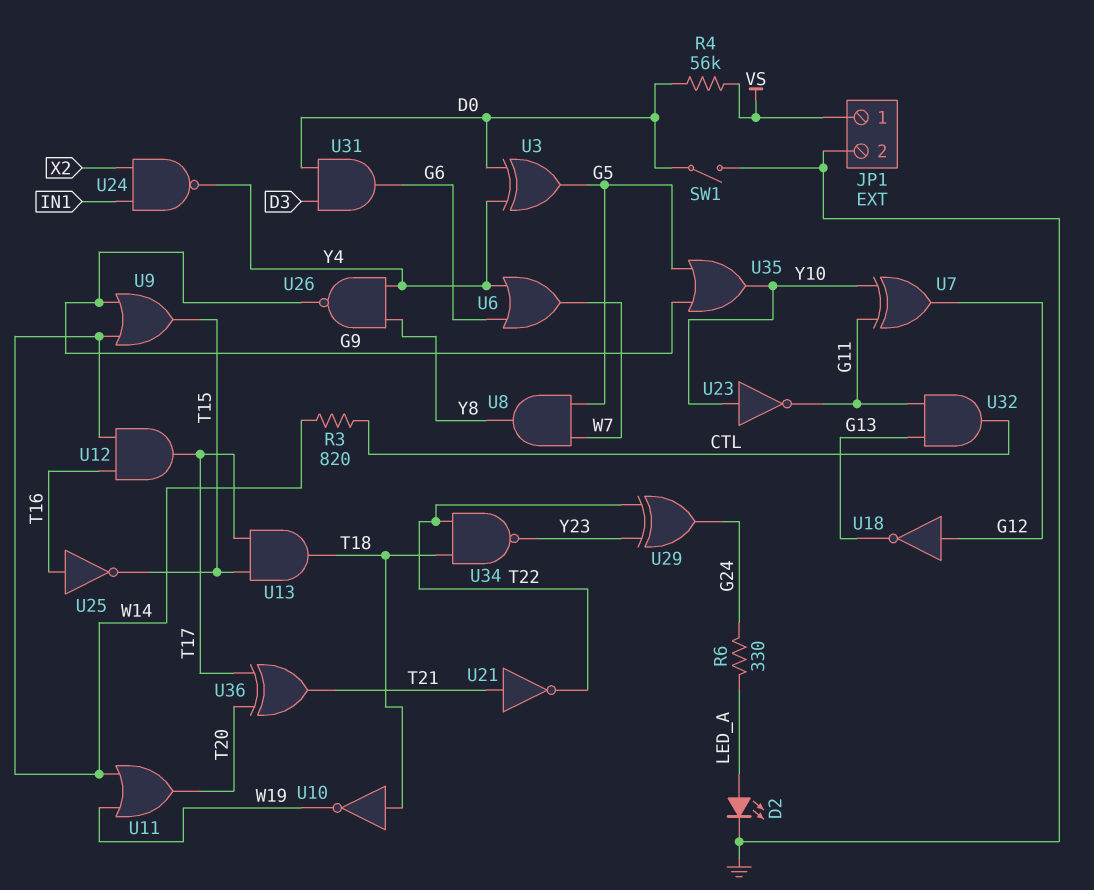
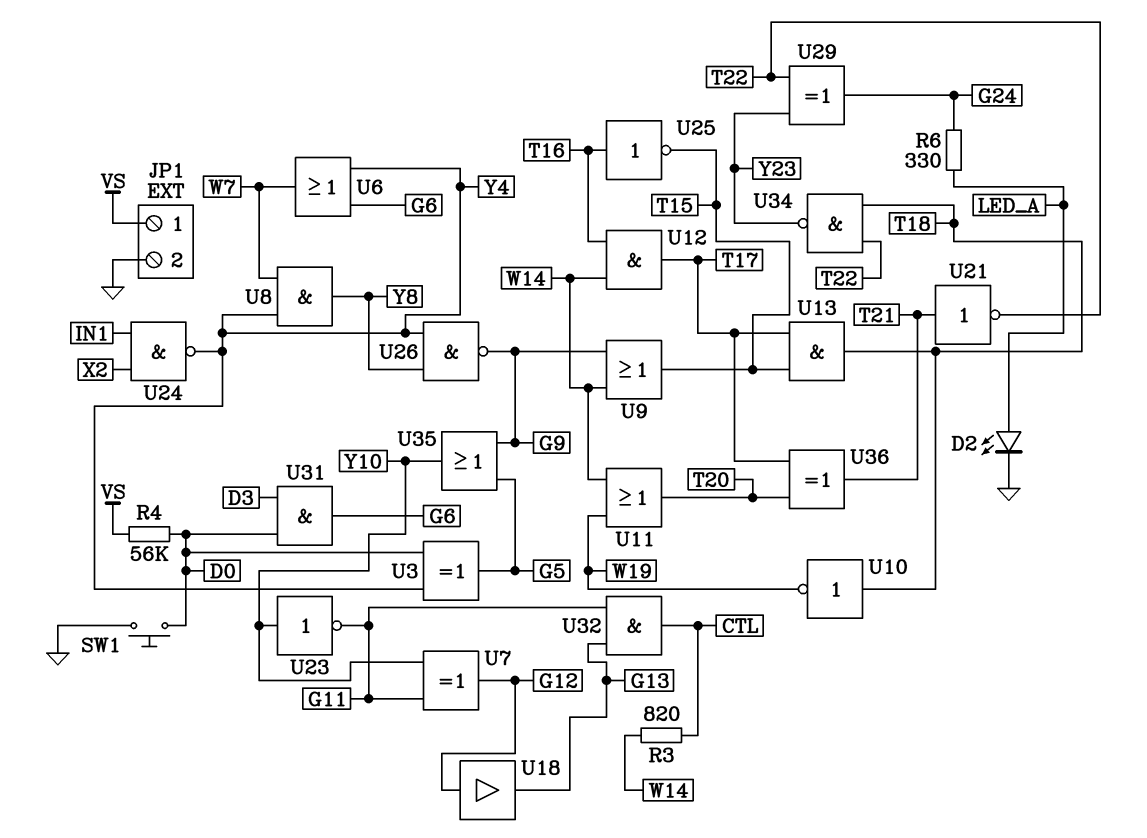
SW1: switch (D0, GND) -> button (D0, GND)
U8: AND (in G5, in W7, out Y8) -> AND (in W7, in Y4, out Y8)
U18: NOT (in G12, out G13) -> buffer (in G12, out G13)

